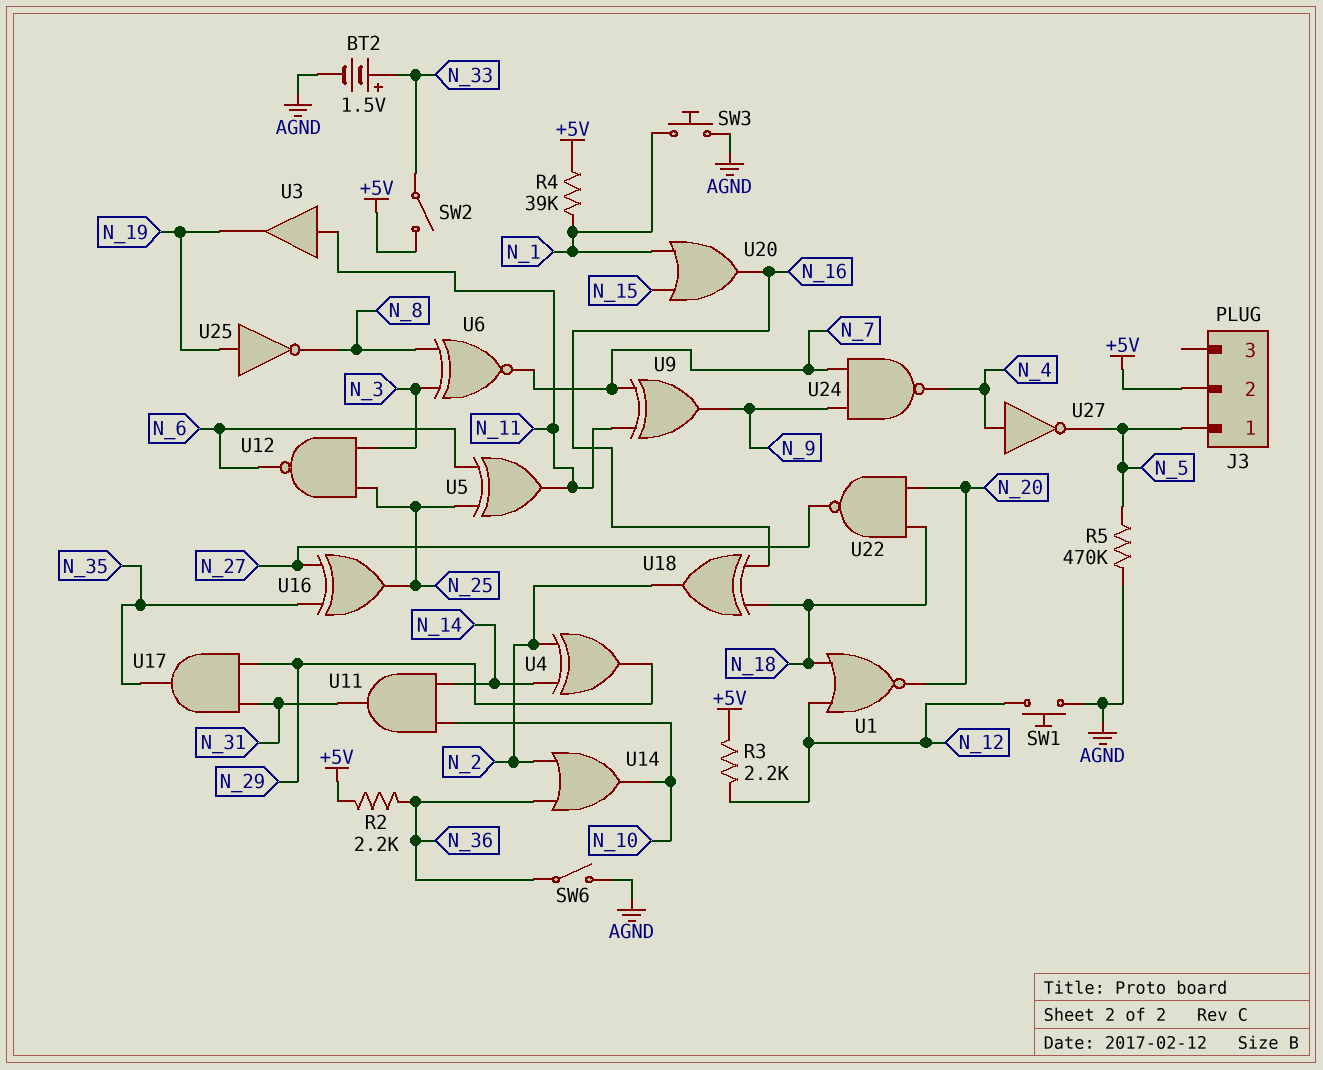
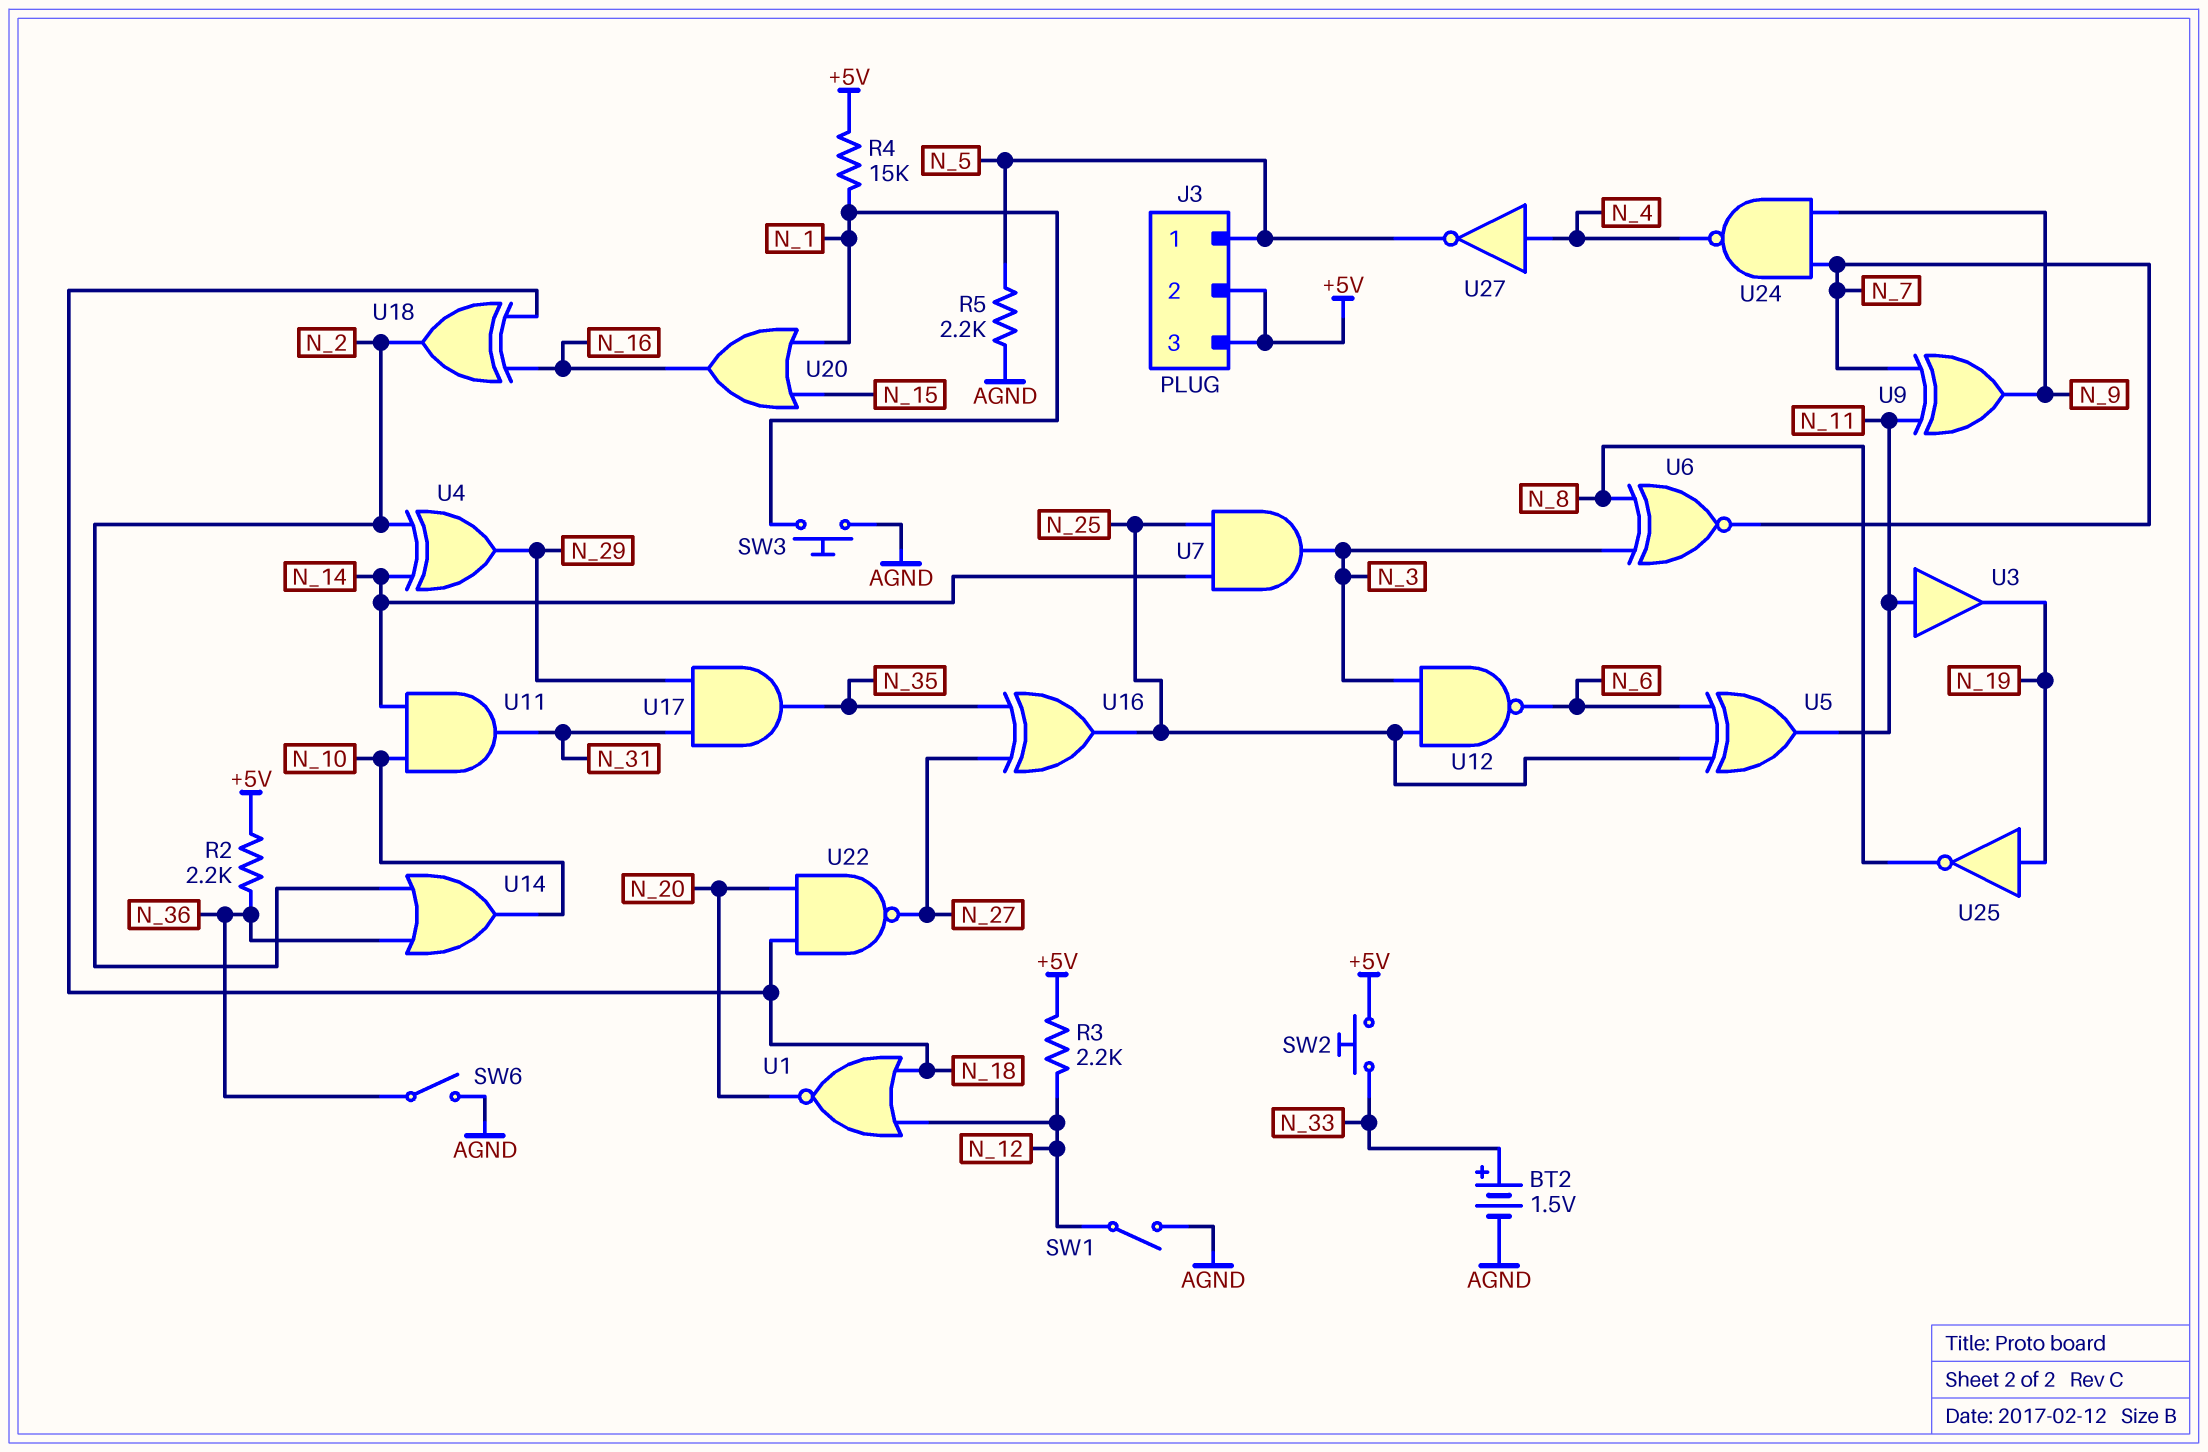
J3 pin 3: none -> +5V
R4: 39k (+5V, N_1) -> 15k (+5V, N_1)
R5: 470k (AGND, N_5) -> 2.2k (AGND, N_5)
SW1: button (AGND, N_12) -> switch (AGND, N_12)
SW2: switch (+5V, N_33) -> button (+5V, N_33)
U7: none -> AND (in N_14, in N_25, out N_3)

